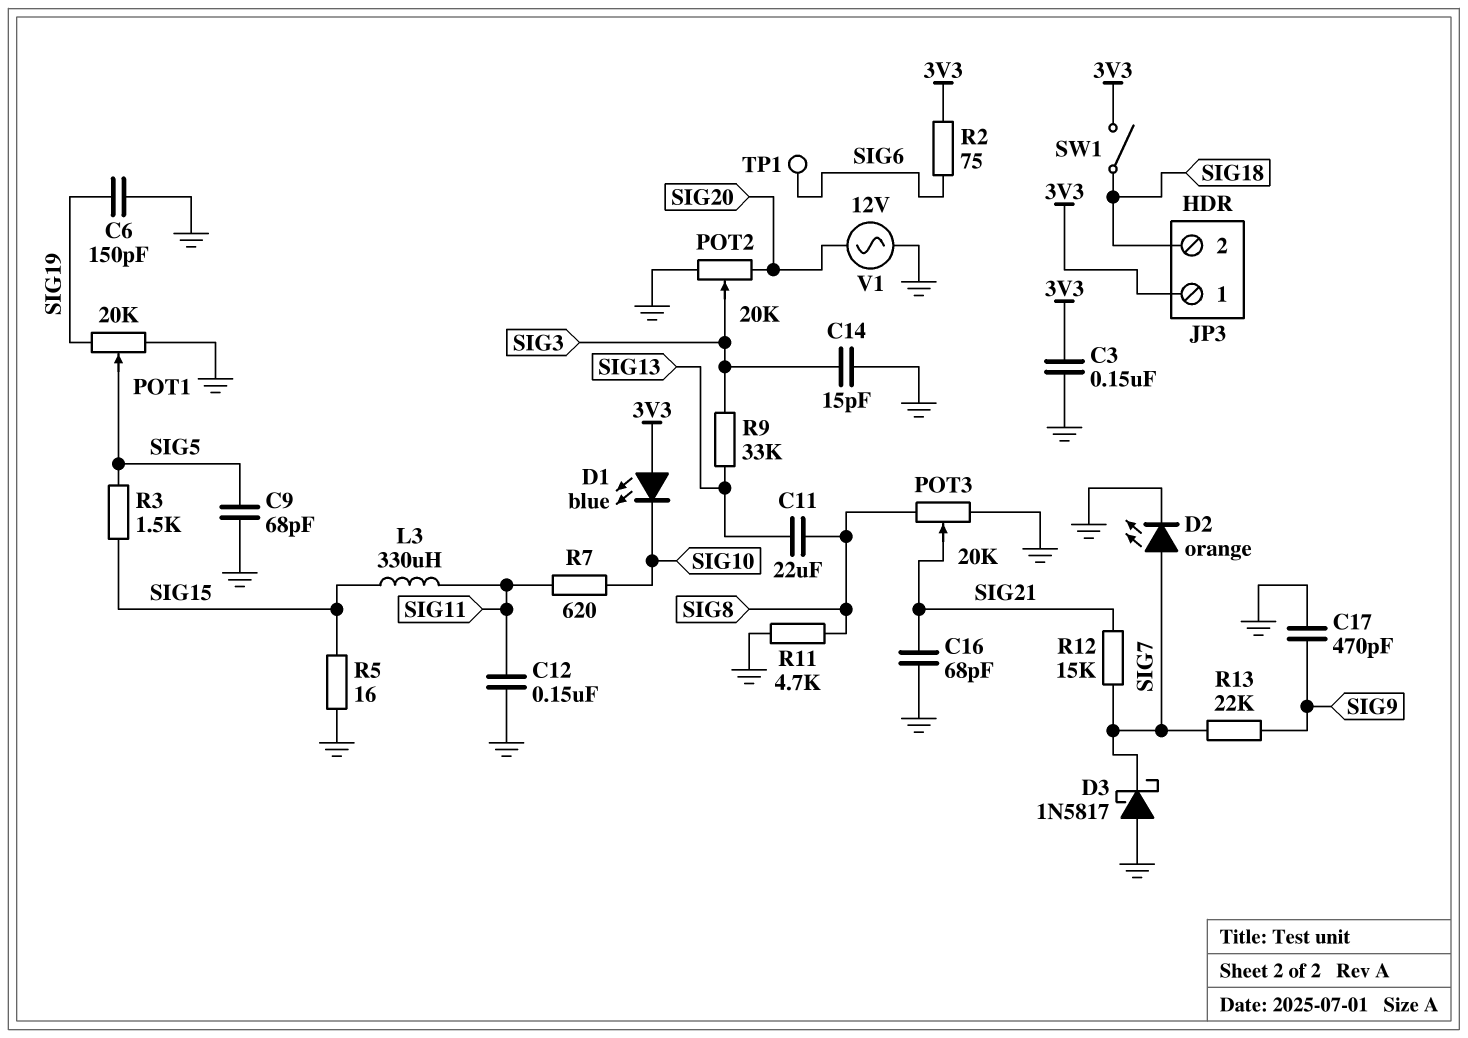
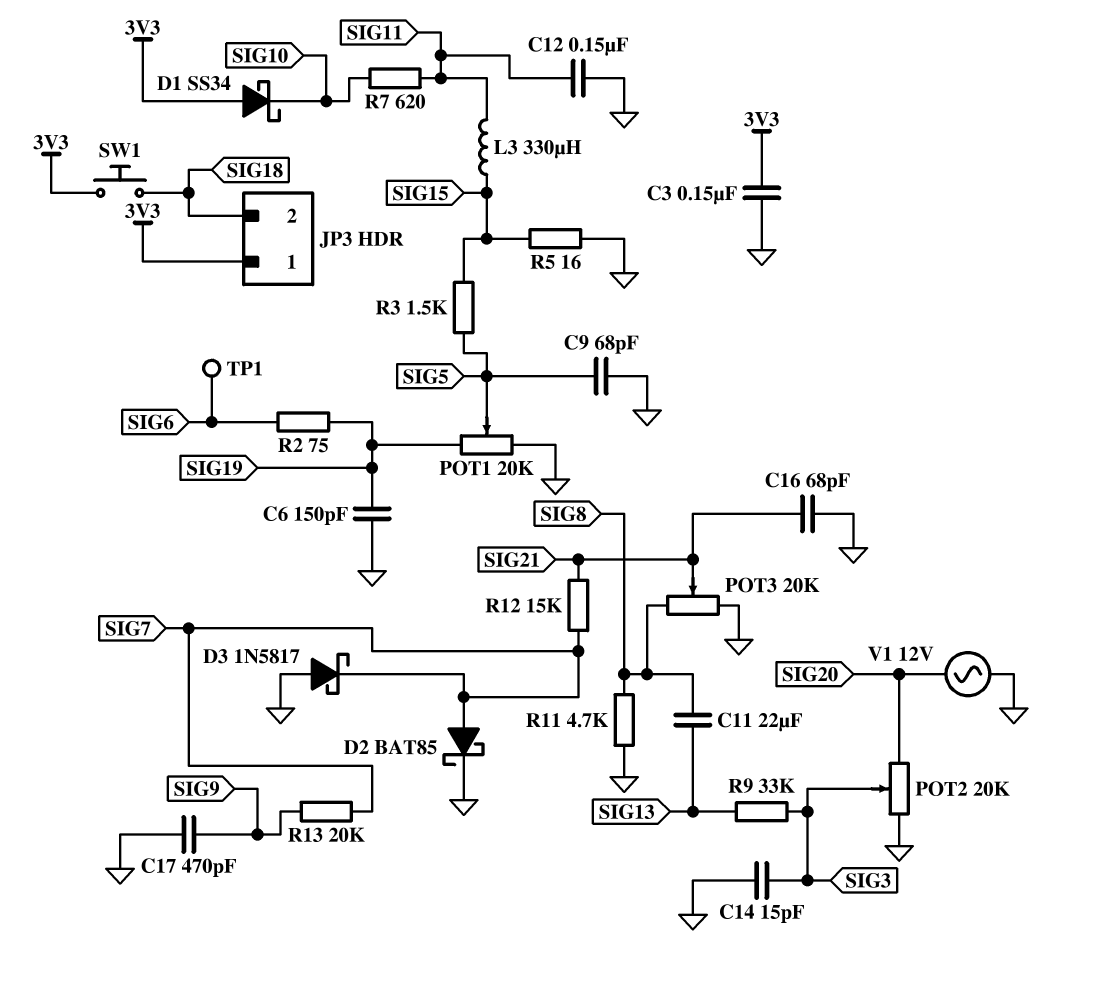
D1: LED blue (A 3V3, K SIG10) -> schottky SS34 (A 3V3, K SIG10)
D2: LED orange (A SIG7, K GND) -> schottky BAT85 (A SIG7, K GND)
R2: 75 (3V3, SIG6) -> 75 (SIG6, SIG19)
R13: 22k (SIG7, SIG9) -> 20k (SIG7, SIG9)
SW1: switch (3V3, SIG18) -> button (3V3, SIG18)

